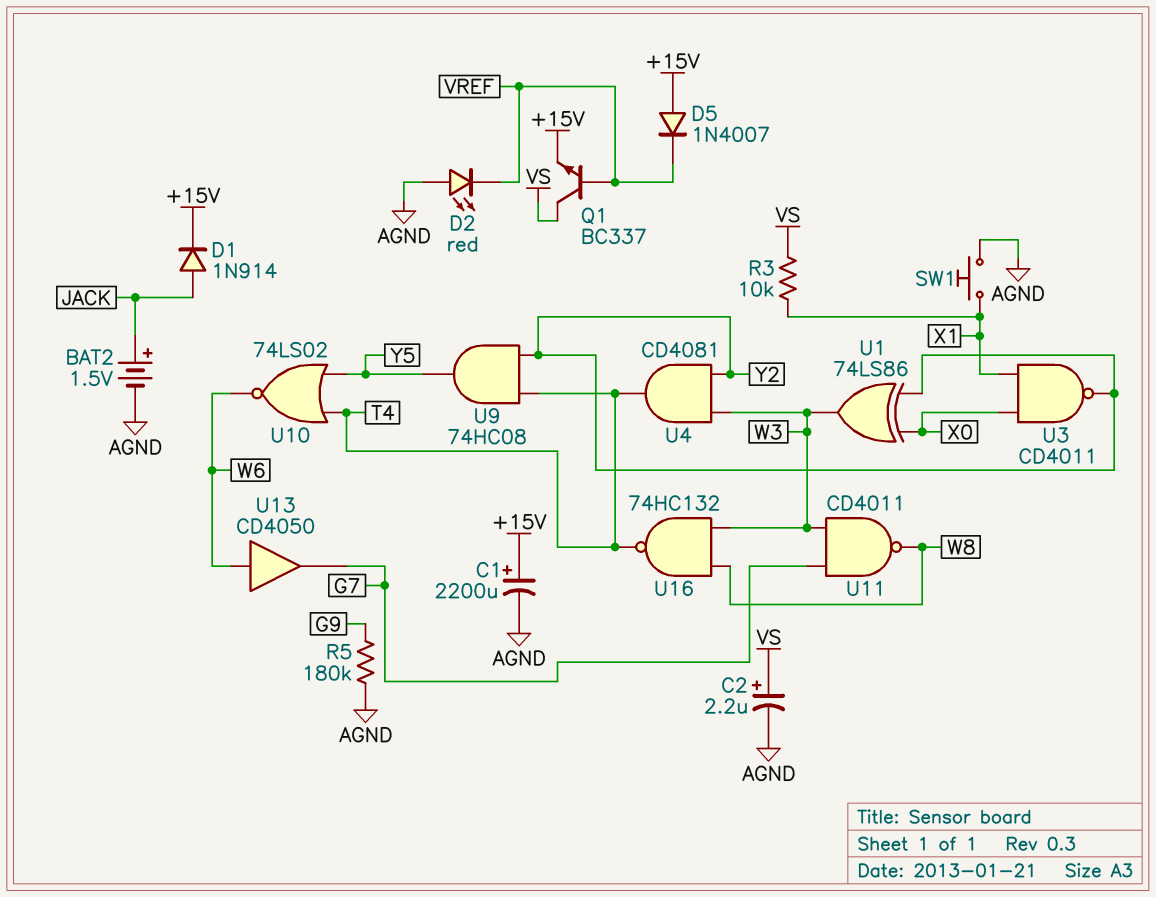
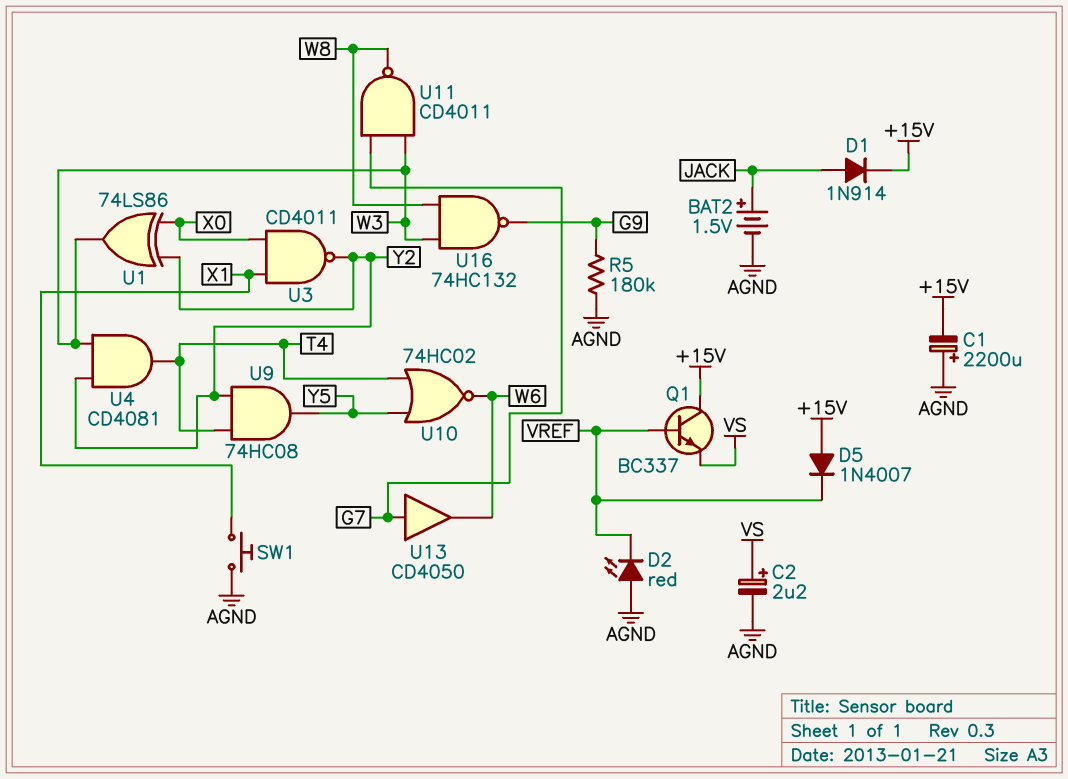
C1: 2200uF (plus +15V, minus AGND) -> 2200uF (plus AGND, minus +15V)
Q1: NPN BC337 (B VREF, C VS, E +15V) -> NPN BC337 (B VREF, C +15V, E VS)
R3: 10k (VS, X1) -> none
U10: NOR 74LS02 (in T4, in Y5, out W6) -> NOR 74HC02 (in T4, in Y5, out W6)
U13: buffer CD4050 (in W6, out G7) -> buffer CD4050 (in G7, out W6)
U16: NAND 74HC132 (in W3, in W8, out T4) -> NAND 74HC132 (in W3, in W8, out G9)

